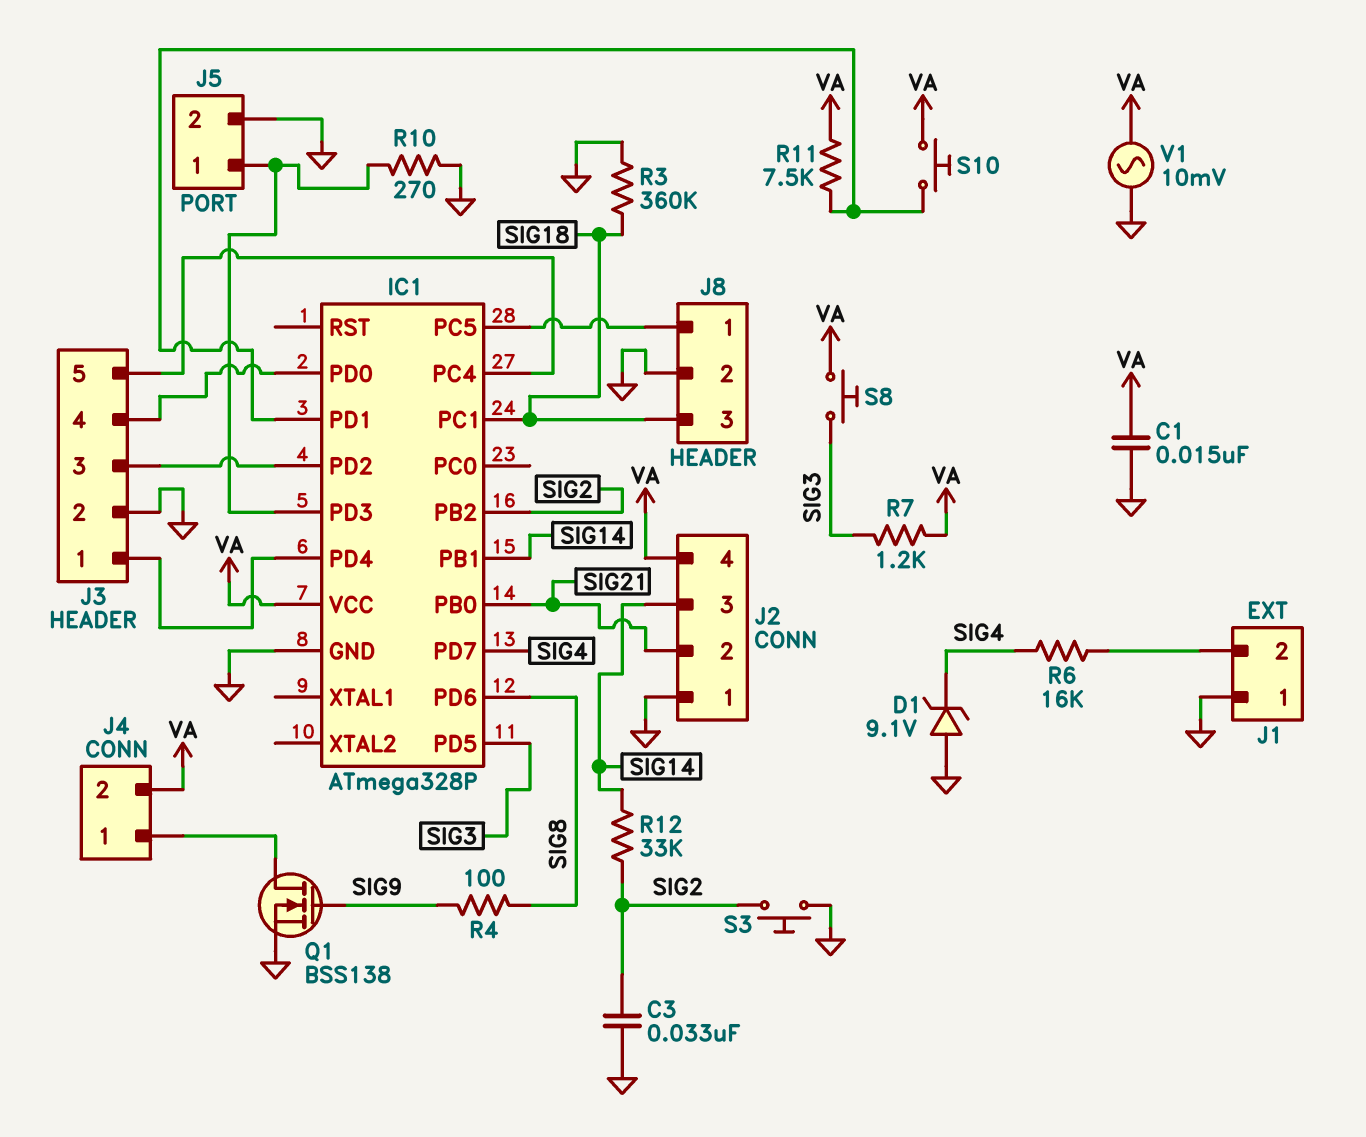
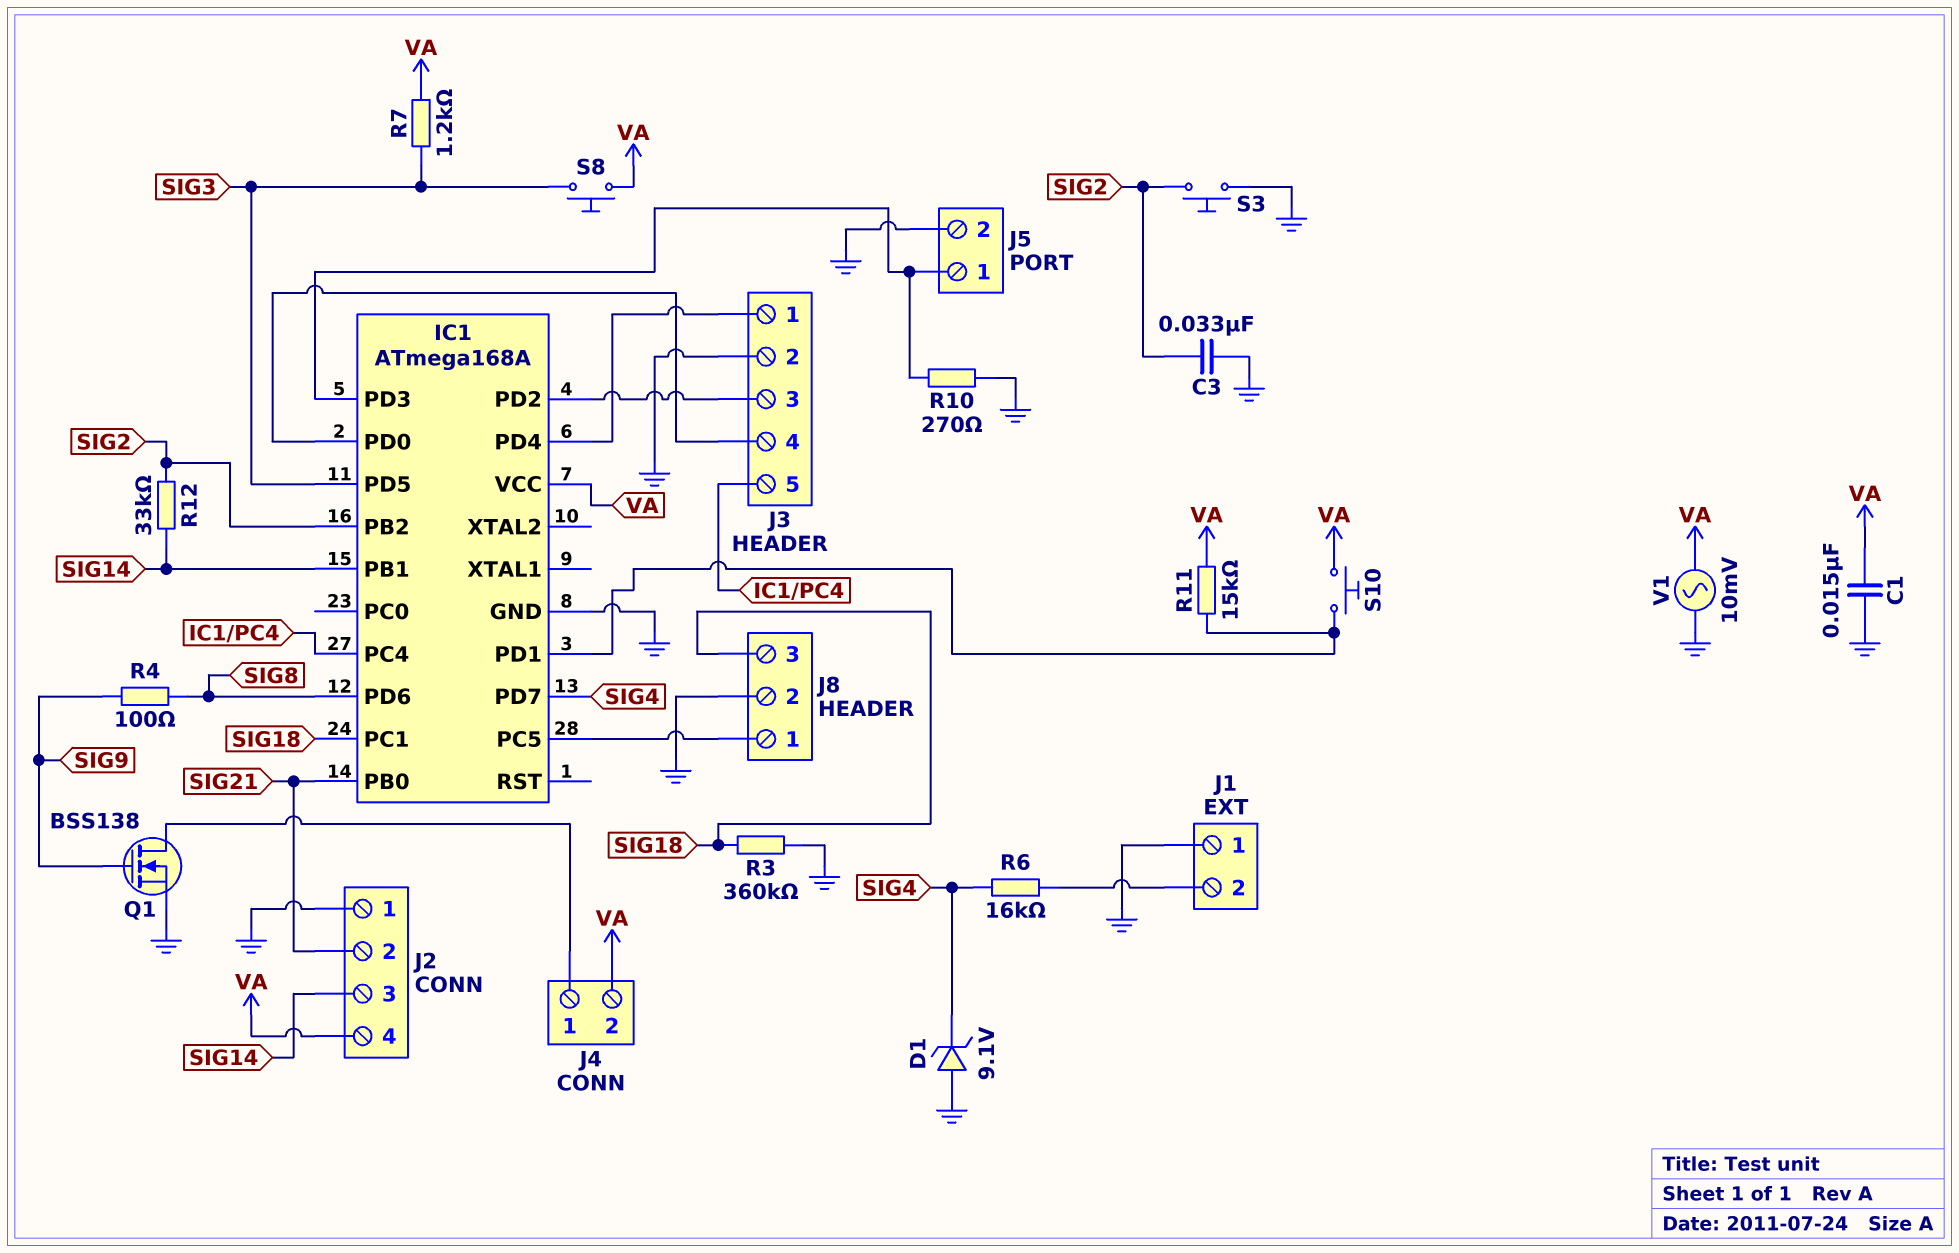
IC1: ATmega328P -> ATmega168A
R11: 7.5k (IC1/PD1, VA) -> 15k (IC1/PD1, VA)

